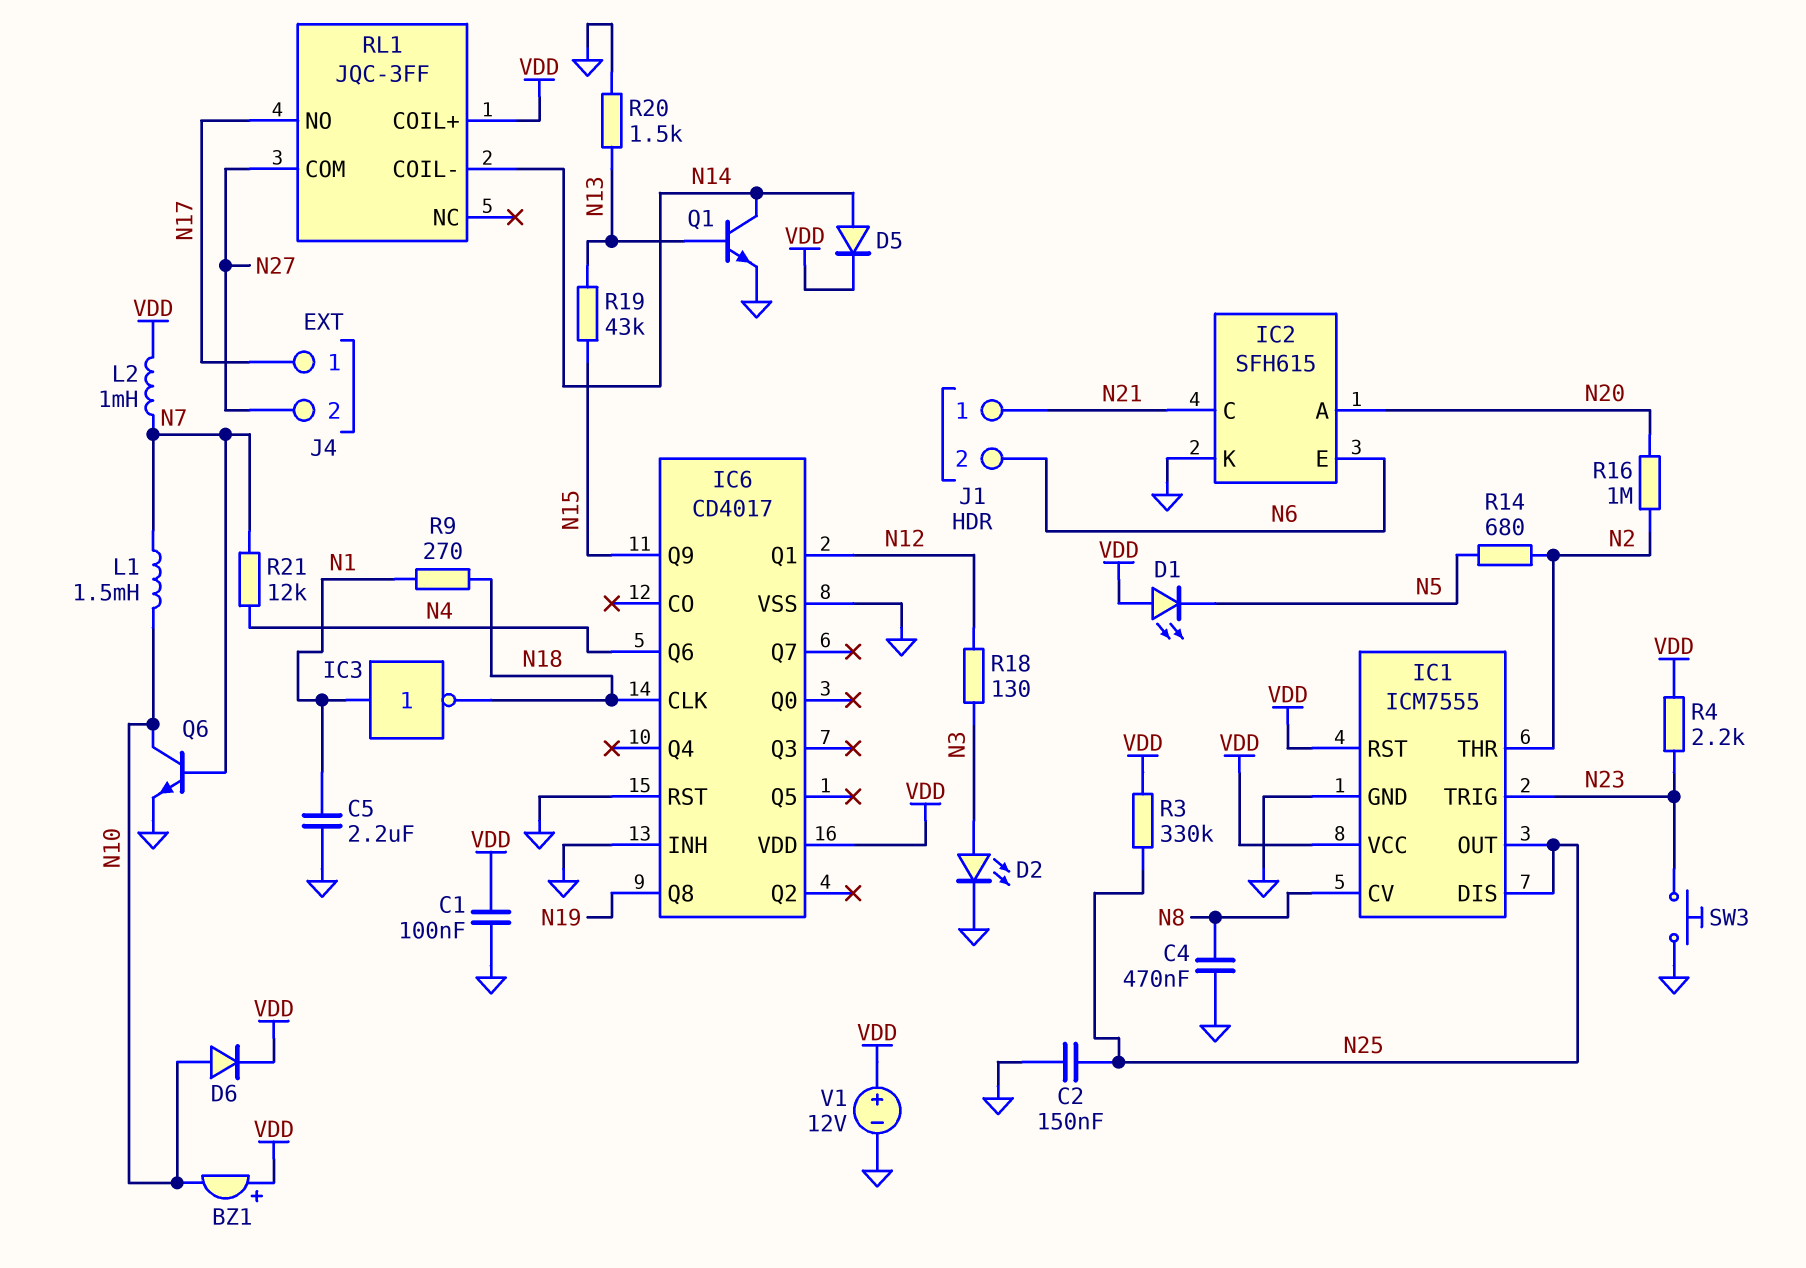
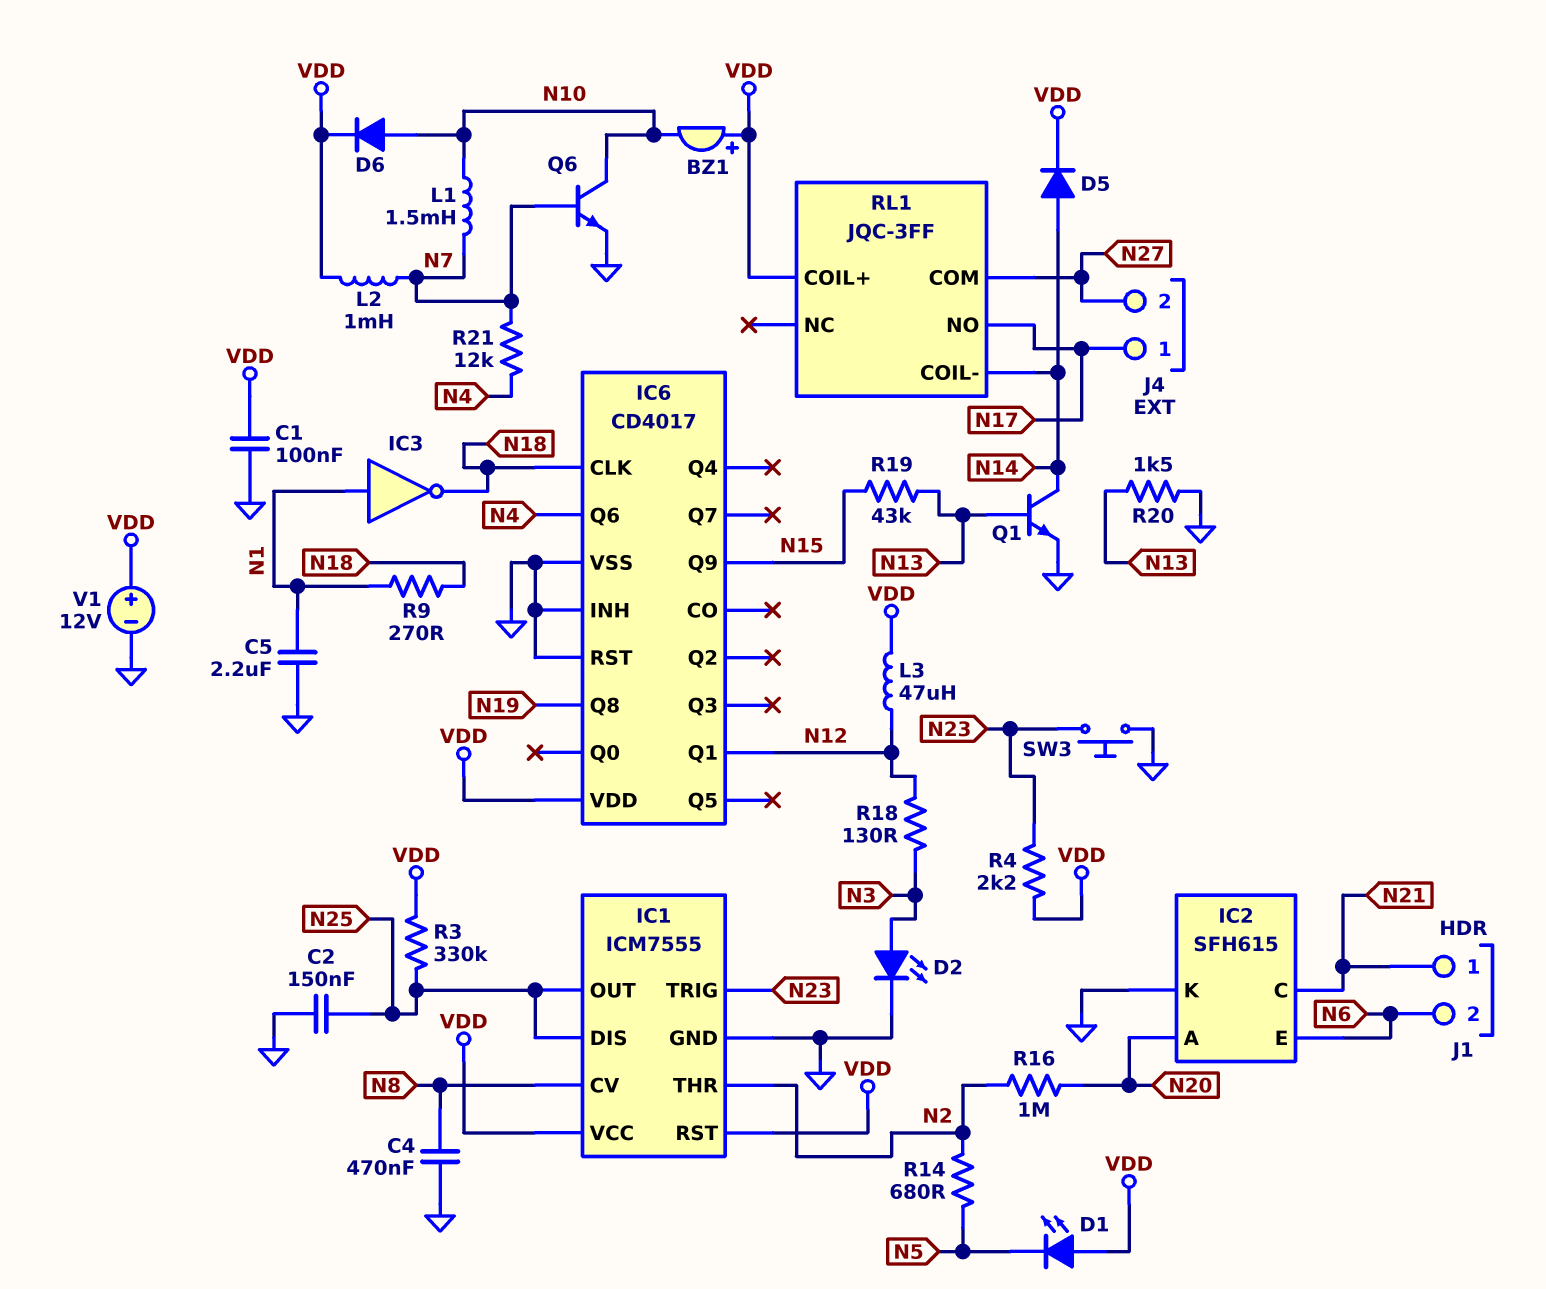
L3: none -> 47uH (N12, VDD)

